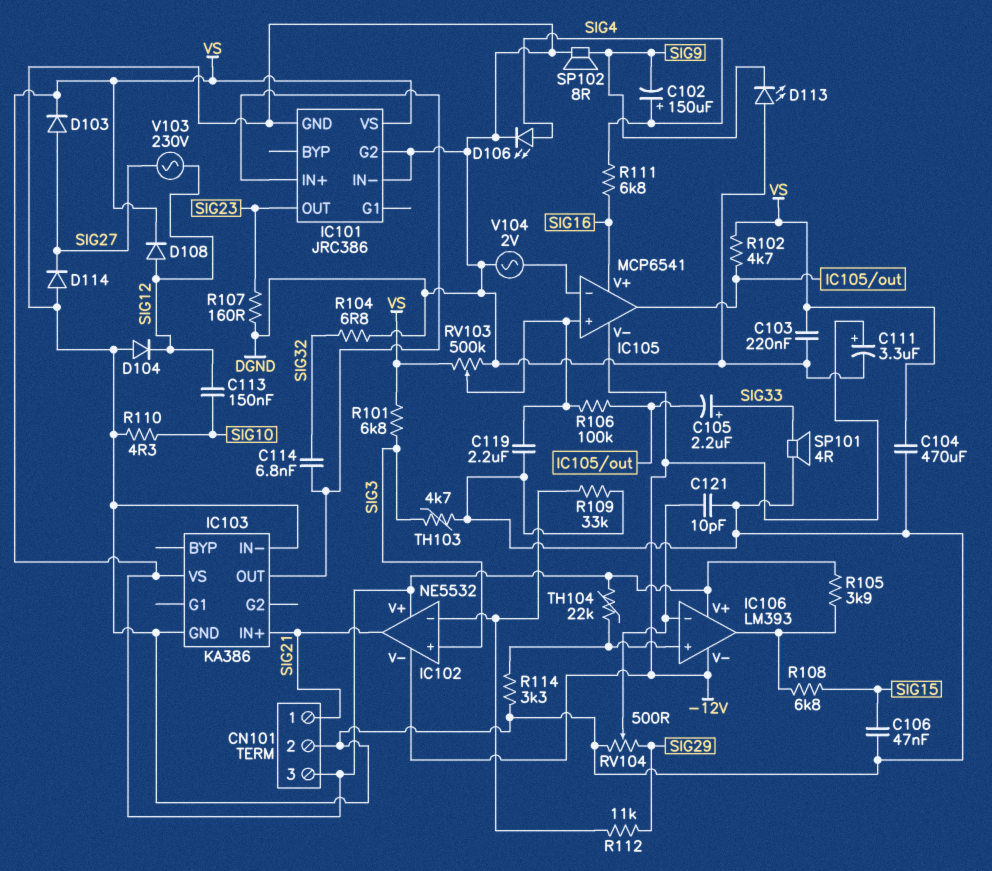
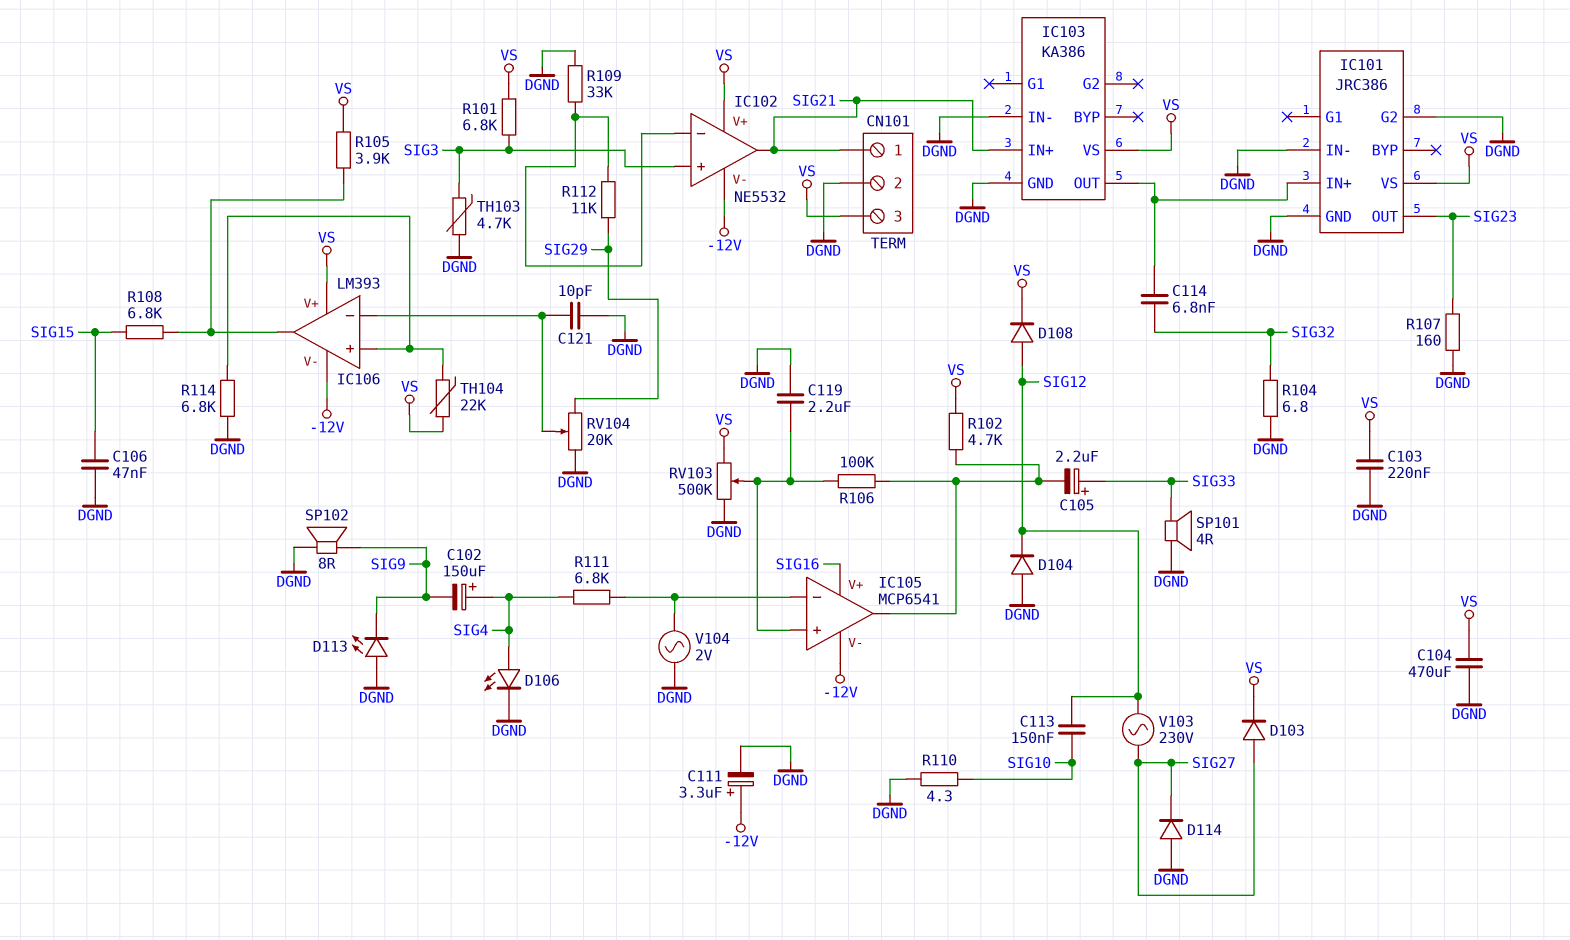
R111: 6.8k (SIG4, SIG16) -> 6.8k (IC105/in-, SIG4)
R114: 3.3k (DGND, IC106/in+) -> 6.8k (DGND, IC106/in+)
RV104: 500 (DGND, SIG29, wiper IC106/in-) -> 20k (DGND, SIG29, wiper IC106/in-)

